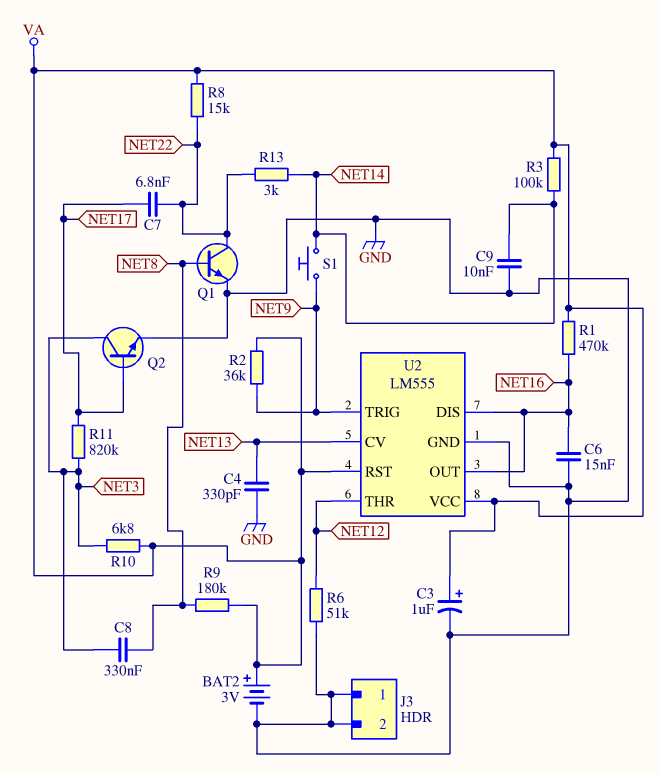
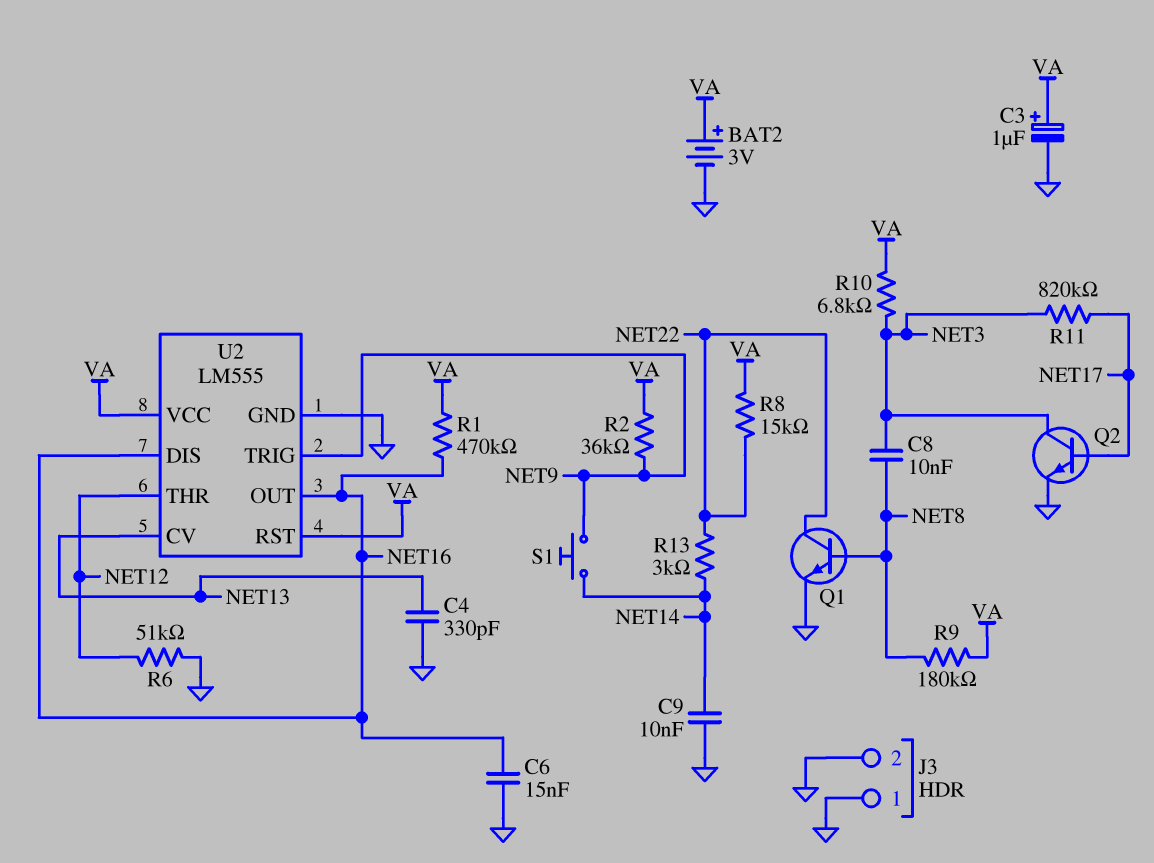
C7: 6.8nF (NET17, NET22) -> none
C8: 330nF (NET3, NET8) -> 10nF (NET3, NET8)
R3: 100k (NET14, VA) -> none

